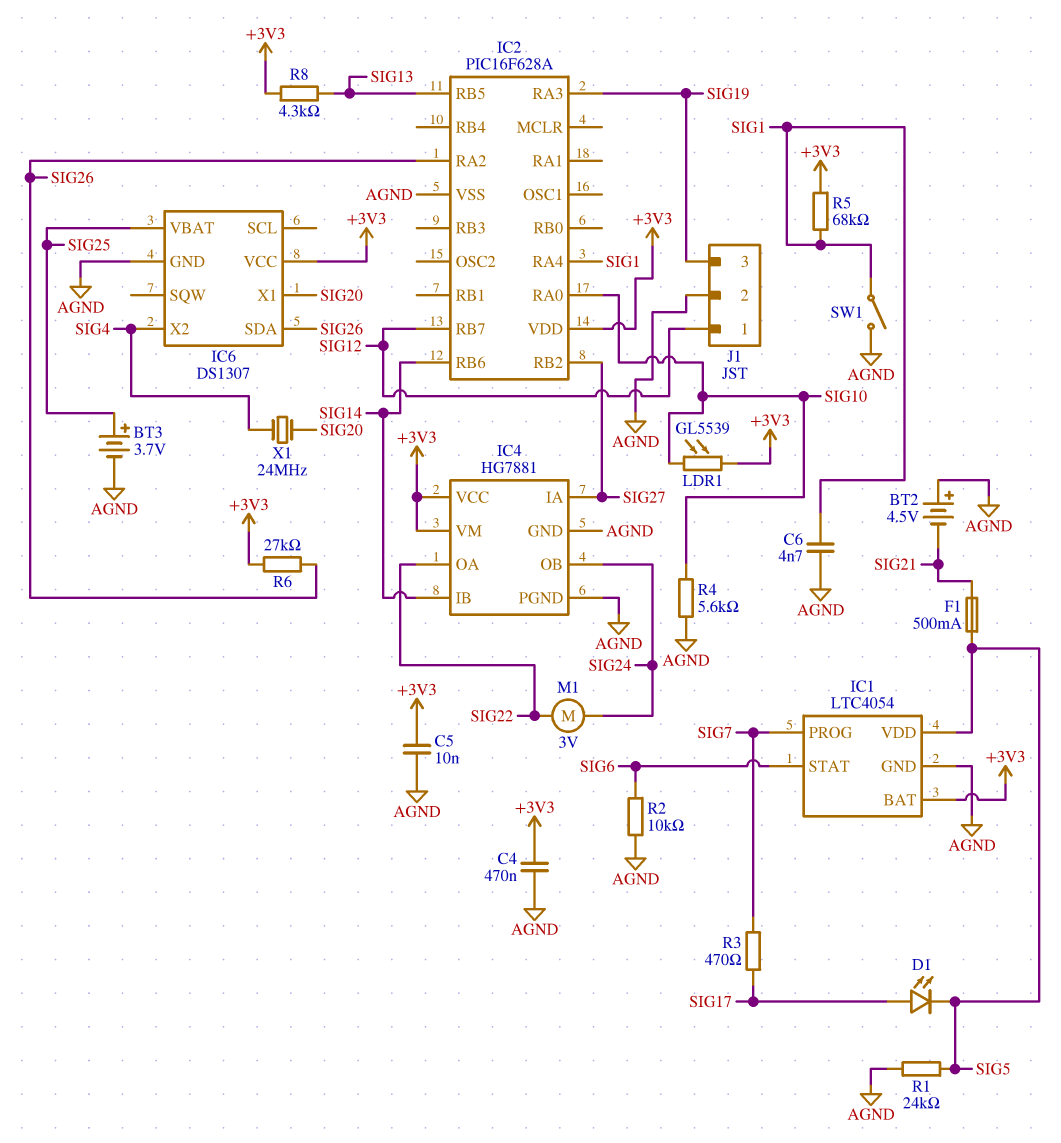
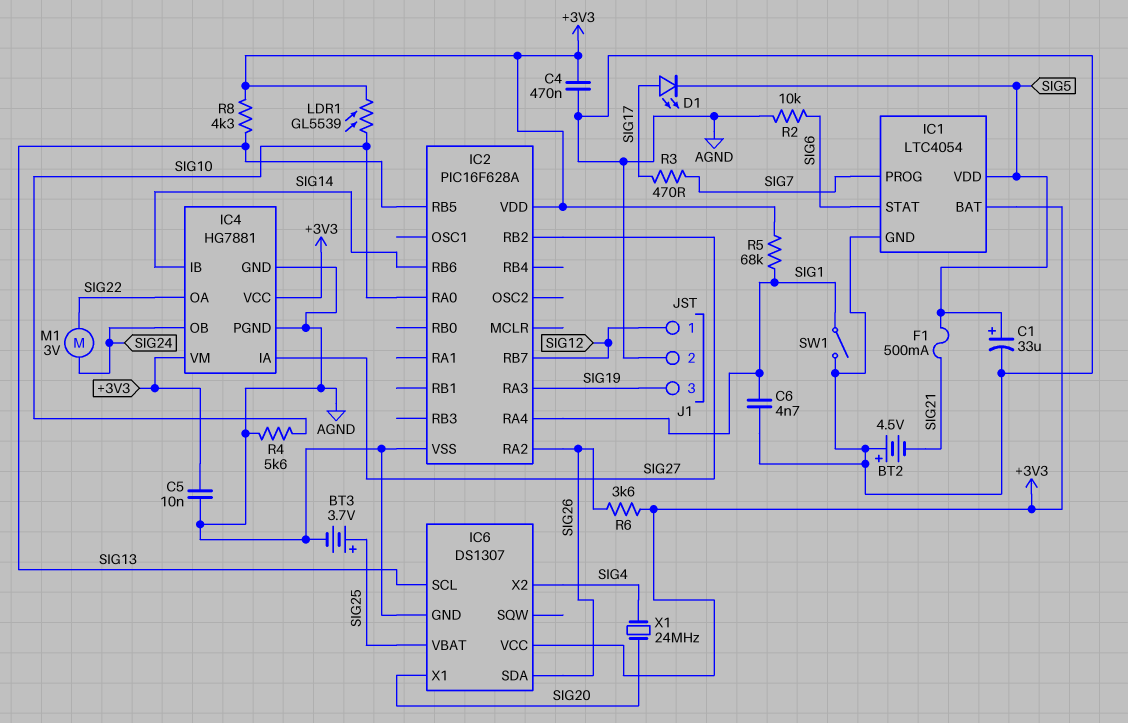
C1: none -> 33uF (plus SIG5, minus AGND)
IC6 pin SCL: none -> SIG13
R1: 24k (AGND, SIG5) -> none
R6: 27k (+3V3, SIG26) -> 3.6k (+3V3, SIG26)

